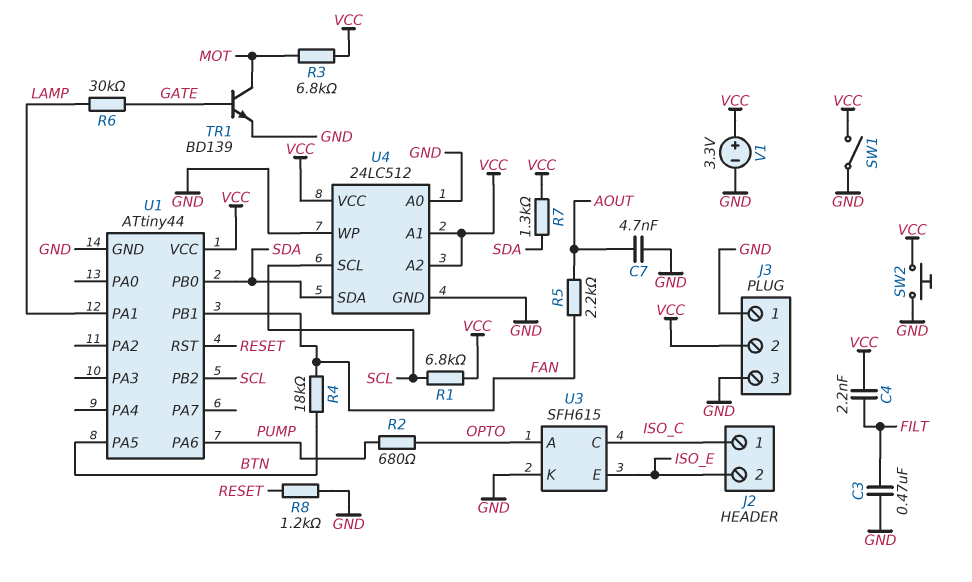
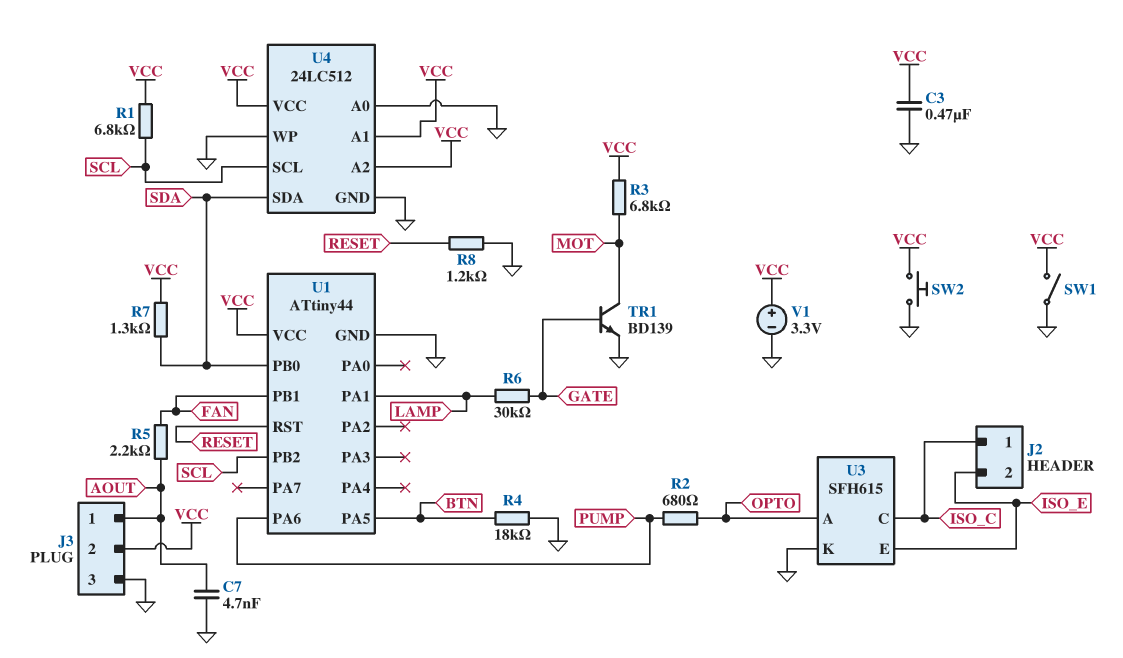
C3: 470nF (FILT, GND) -> 470nF (GND, VCC)
C4: 2.2nF (FILT, VCC) -> none
J3 pin 1: GND -> AOUT
R4: 18k (BTN, FAN) -> 18k (BTN, GND)

